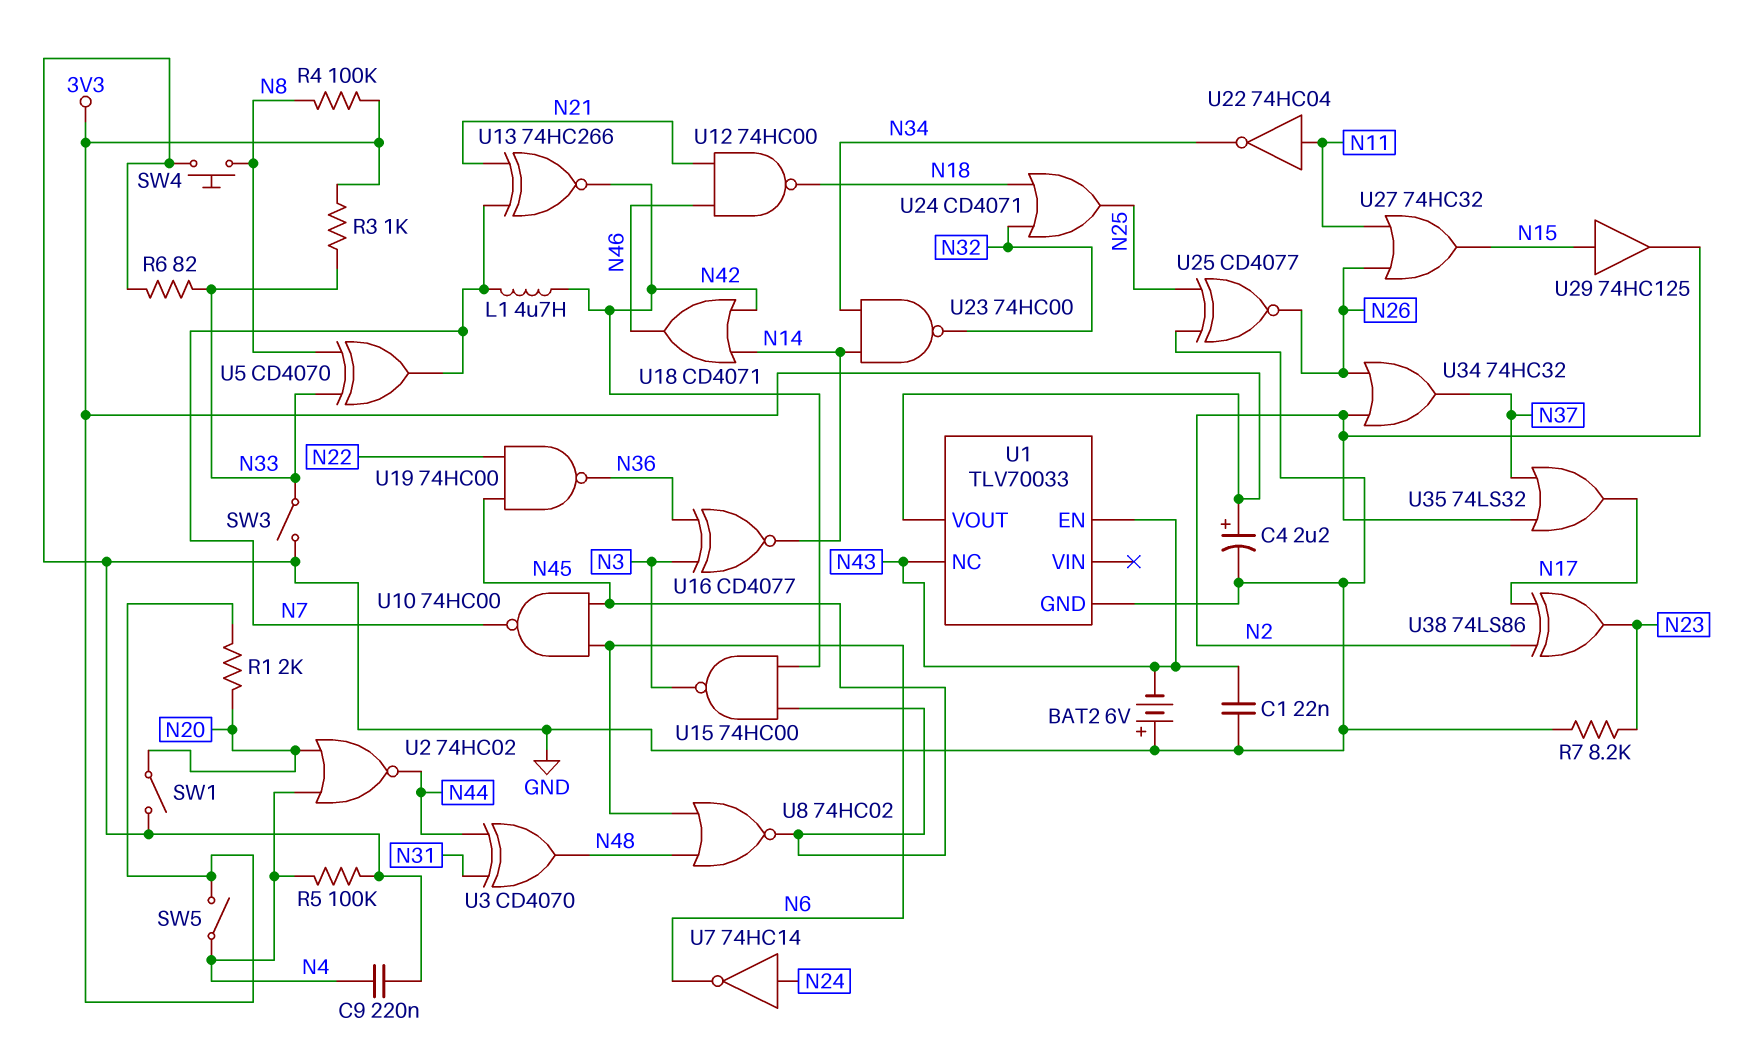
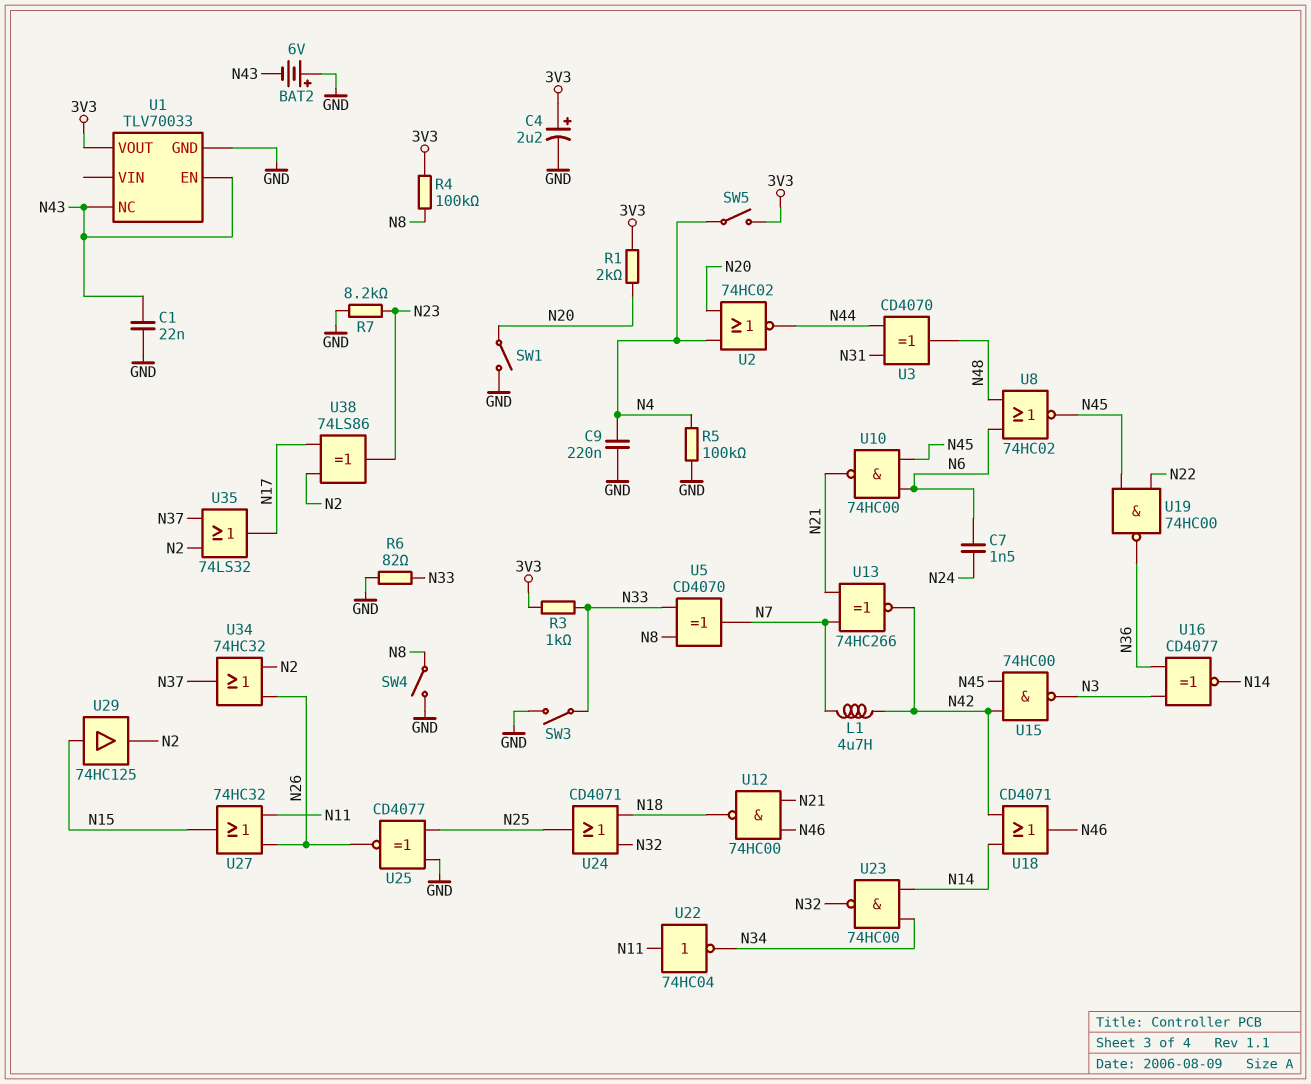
C7: none -> 1.5nF (N6, N24)
SW4: button (GND, N8) -> switch (GND, N8)
U7: NOT 74HC14 (in N24, out N6) -> none
U10: NAND 74HC00 (in N6, in N45, out N7) -> NAND 74HC00 (in N6, in N45, out N21)

